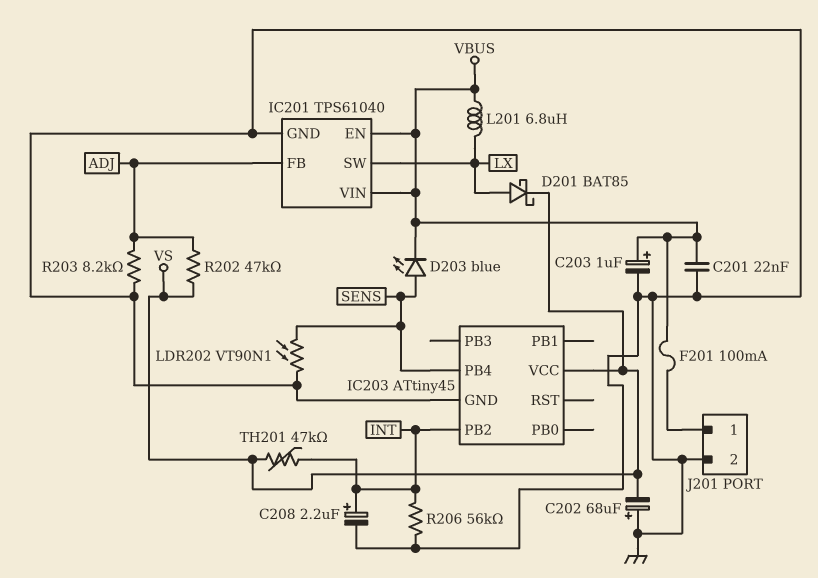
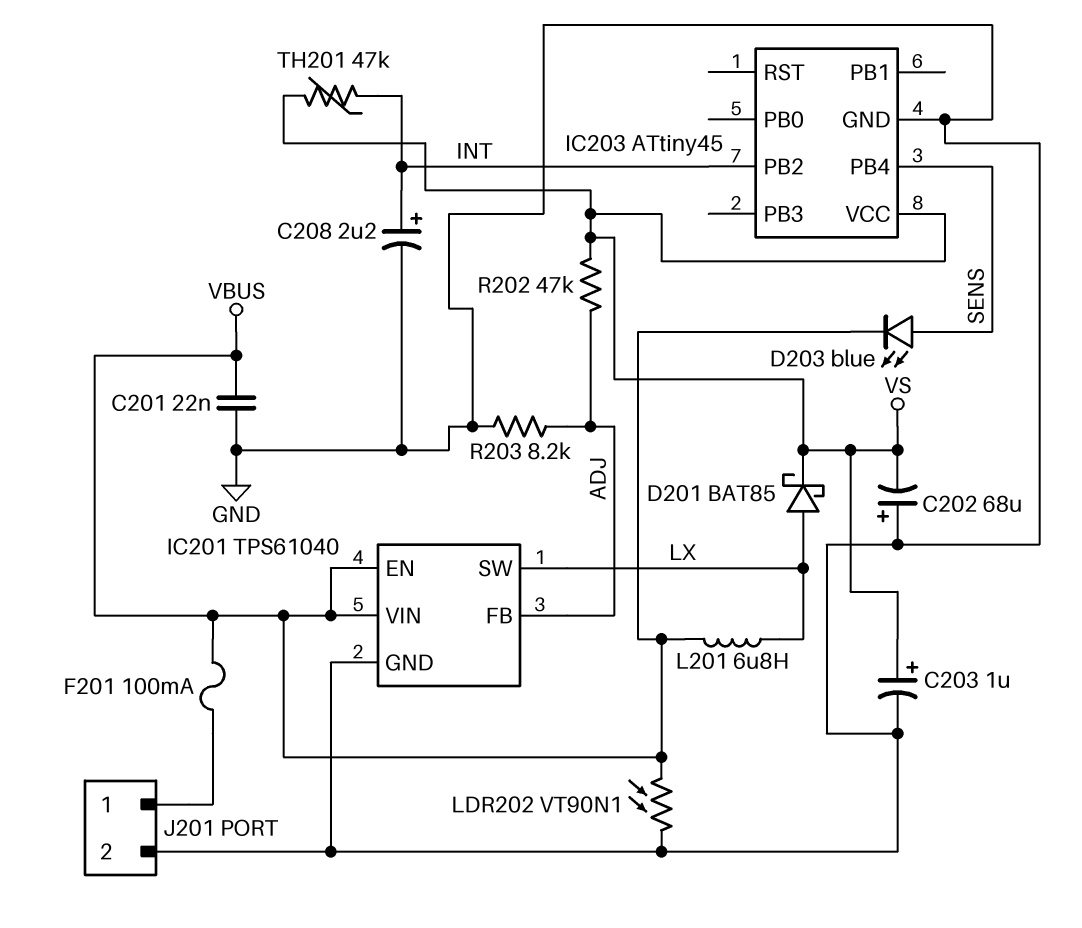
C203: 1uF (plus VBUS, minus GND) -> 1uF (plus VS, minus GND)
LDR202: VT90N1 (GND, SENS) -> VT90N1 (GND, VBUS)
R206: 56k (GND, INT) -> none

